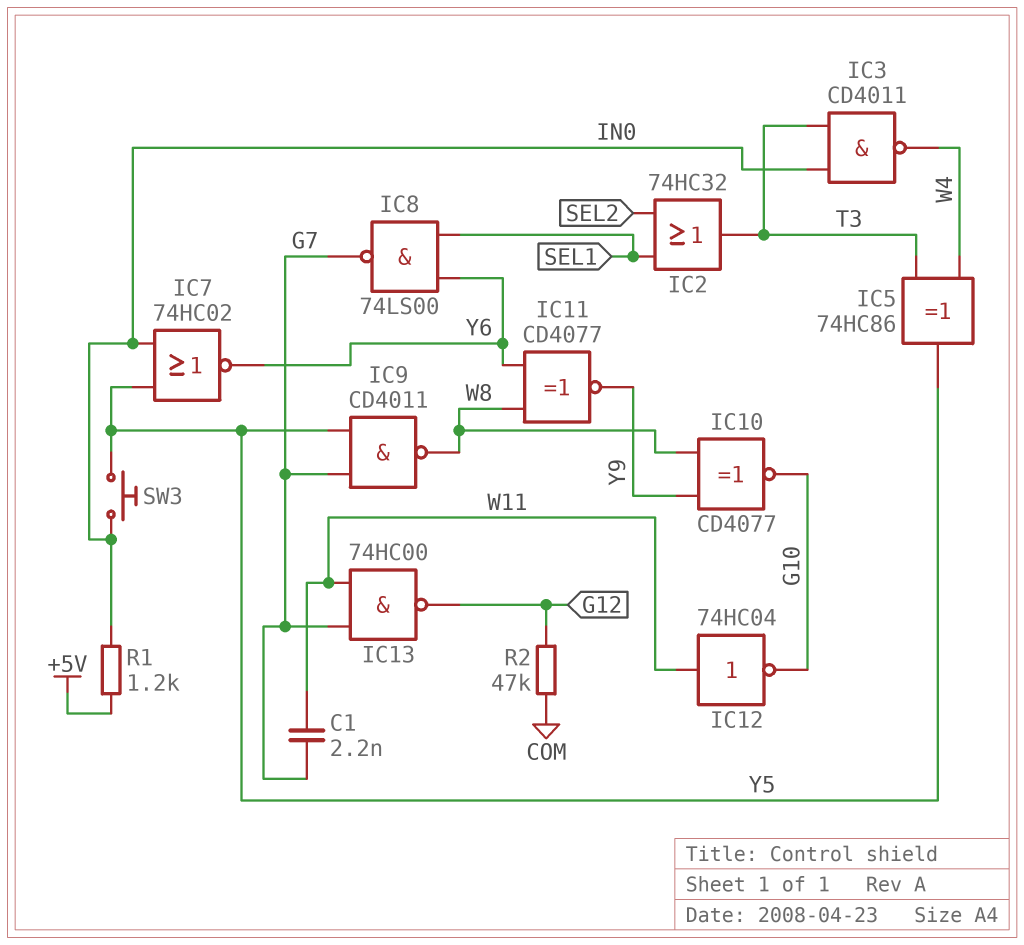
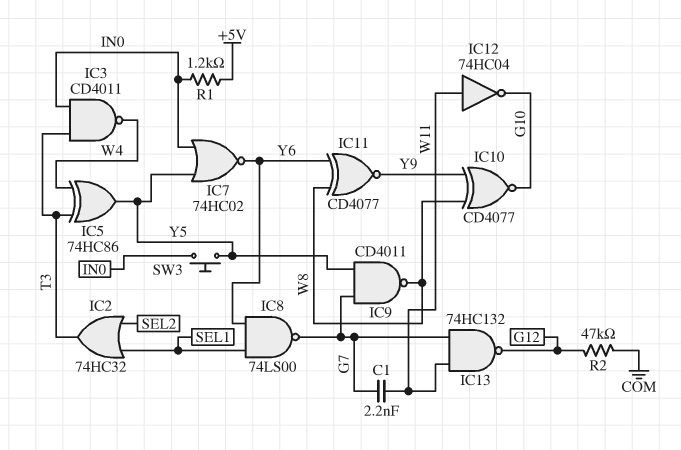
IC13: NAND 74HC00 (in G7, in W11, out G12) -> NAND 74HC132 (in G7, in W11, out G12)

